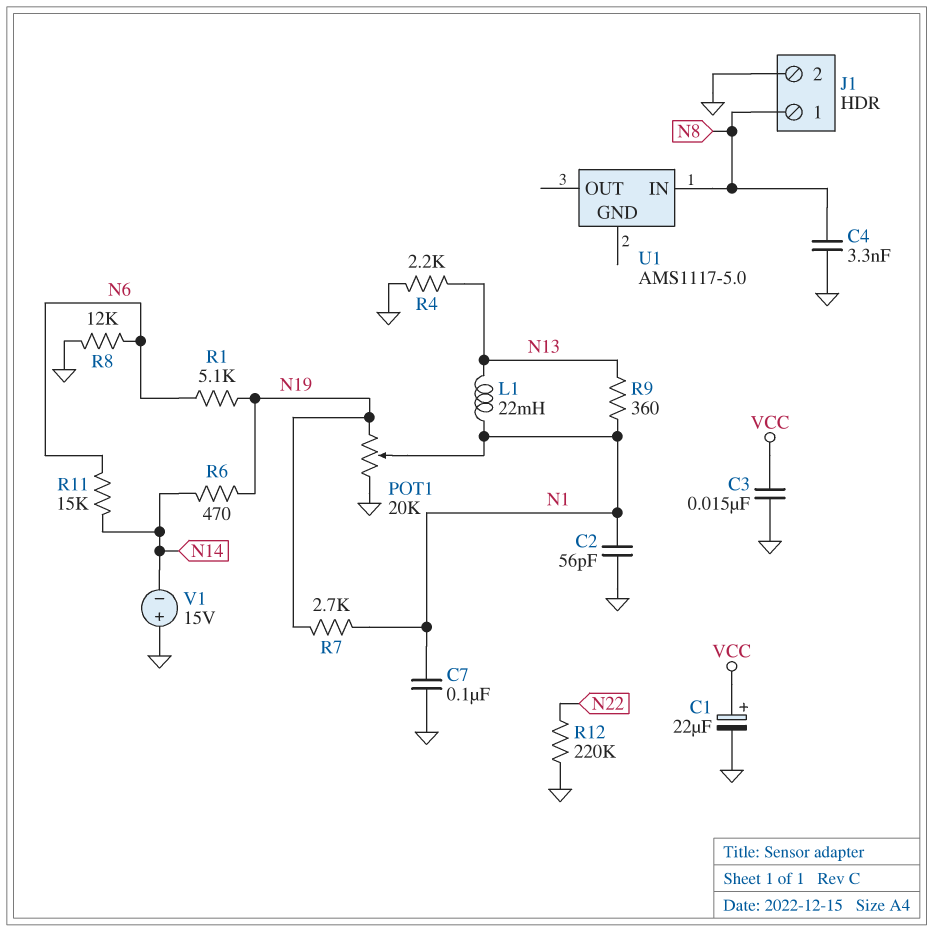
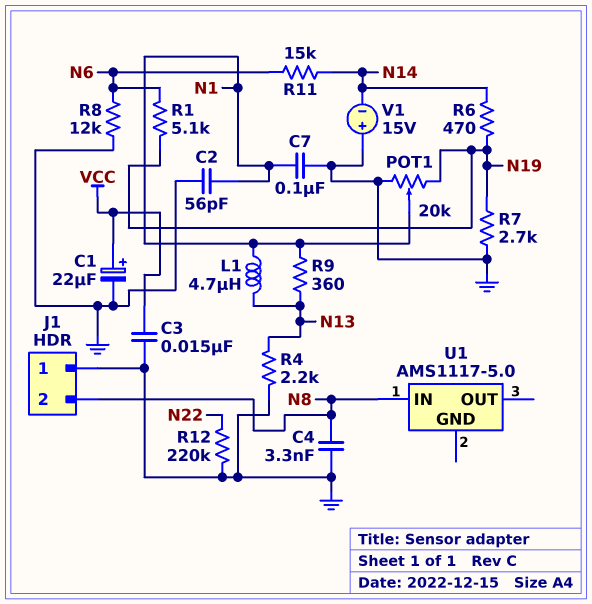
J1 pin 1: N8 -> GND
J1 pin 2: GND -> N8
L1: 22mH (N1, N13) -> 4.7uH (N1, N13)
R7: 2.7k (N1, N19) -> 2.7k (GND, N19)

